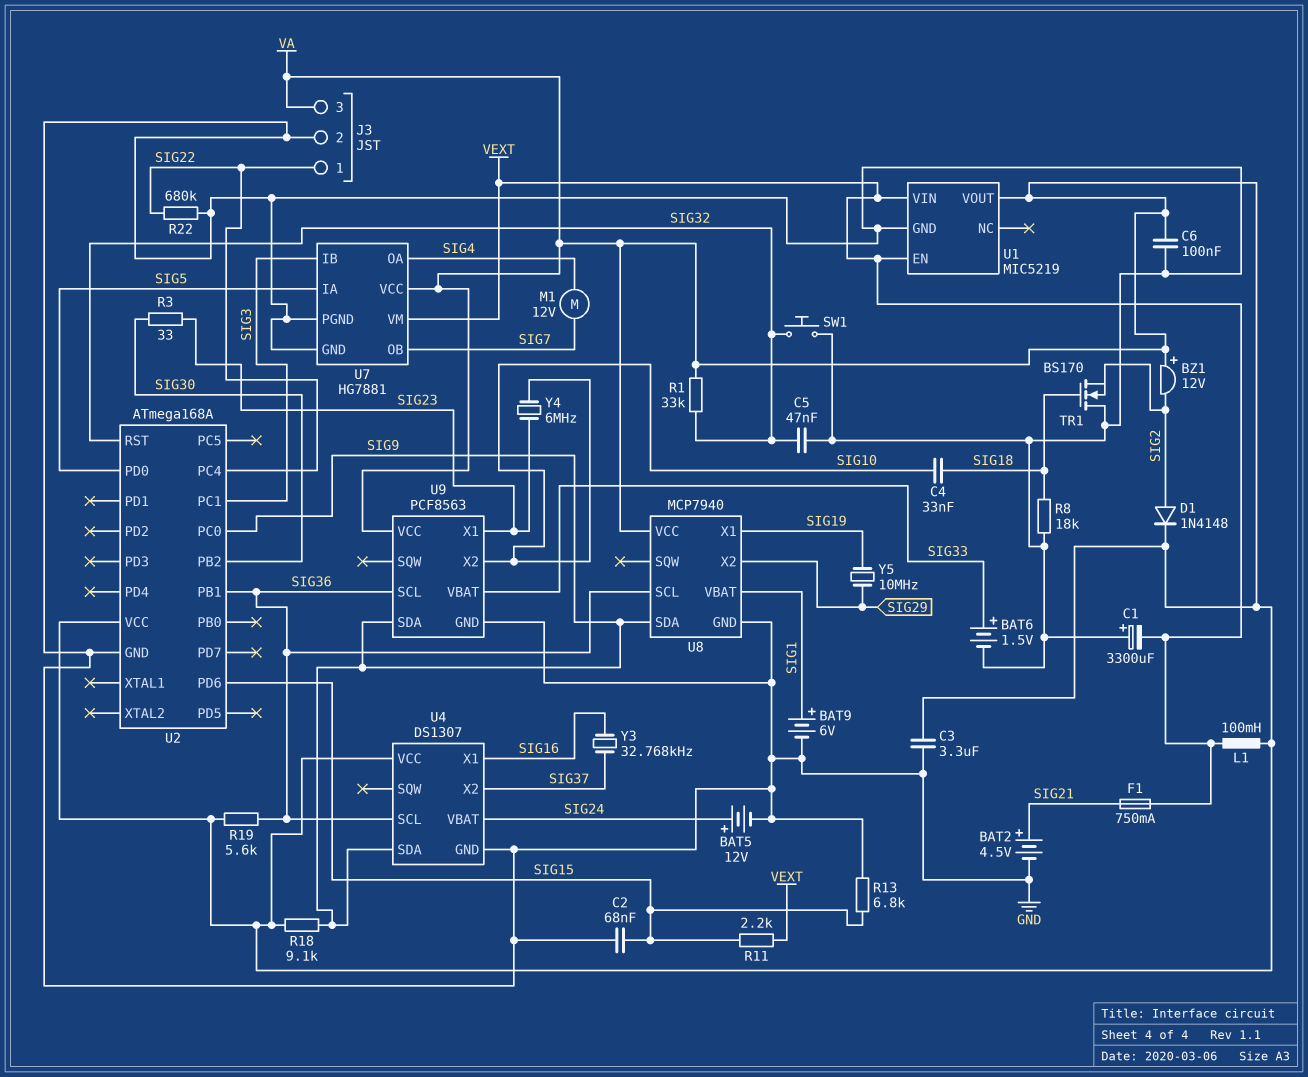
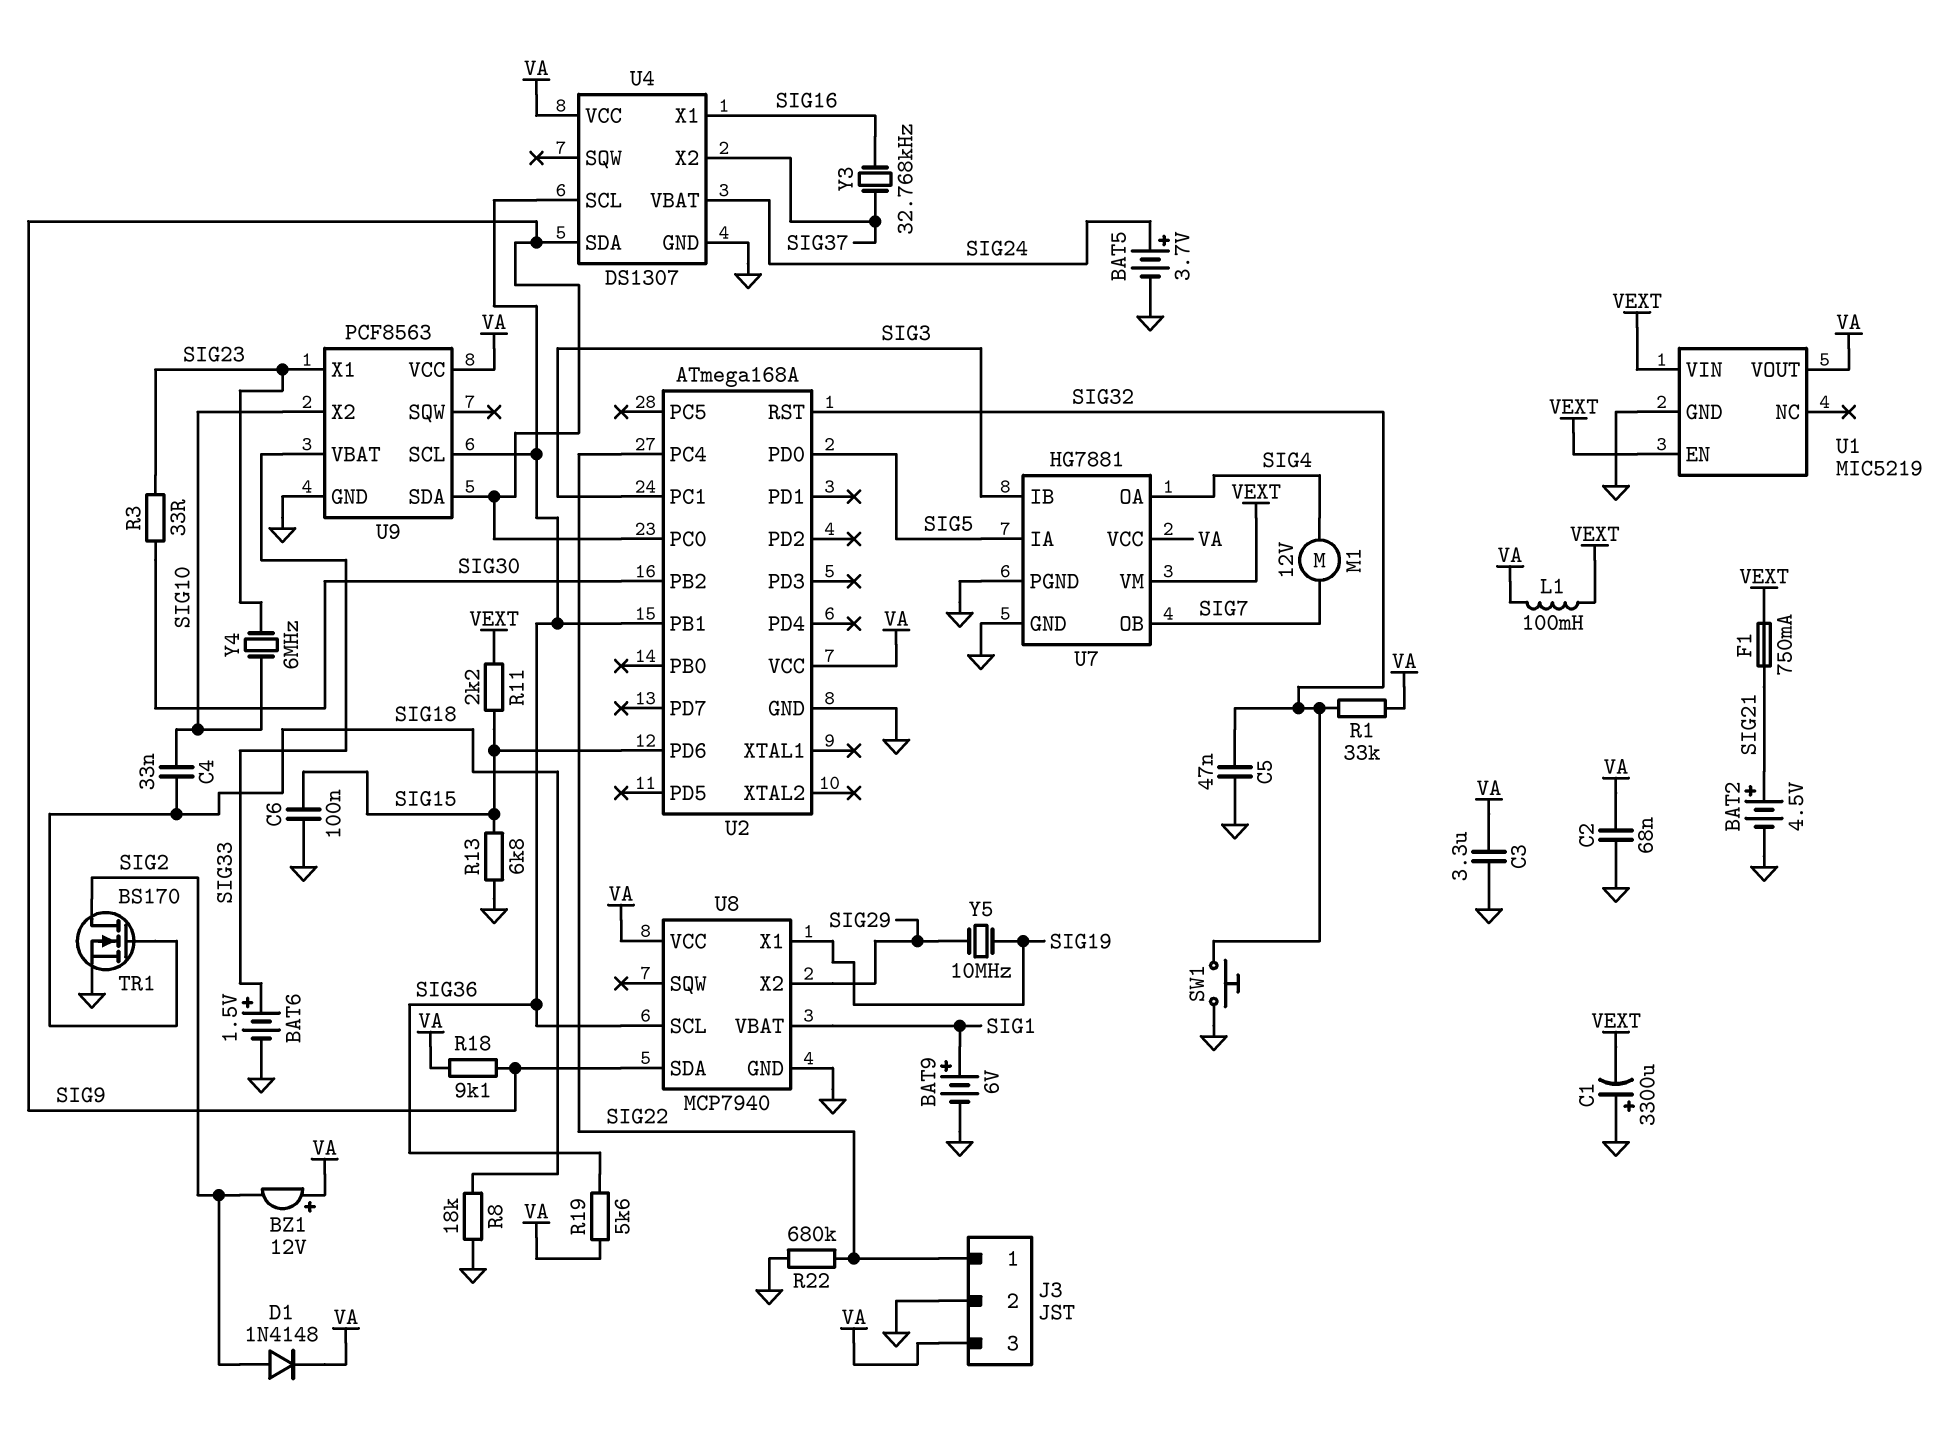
BAT5: 12V (plus SIG24, minus GND) -> 3.7V (plus SIG24, minus GND)
C2: 68nF (GND, SIG15) -> 68nF (GND, VA)
C6: 100nF (GND, VA) -> 100nF (GND, SIG15)
TR1: NMOS BS170 (G SIG18, D GND, S SIG2) -> NMOS BS170 (G SIG18, D SIG2, S GND)

